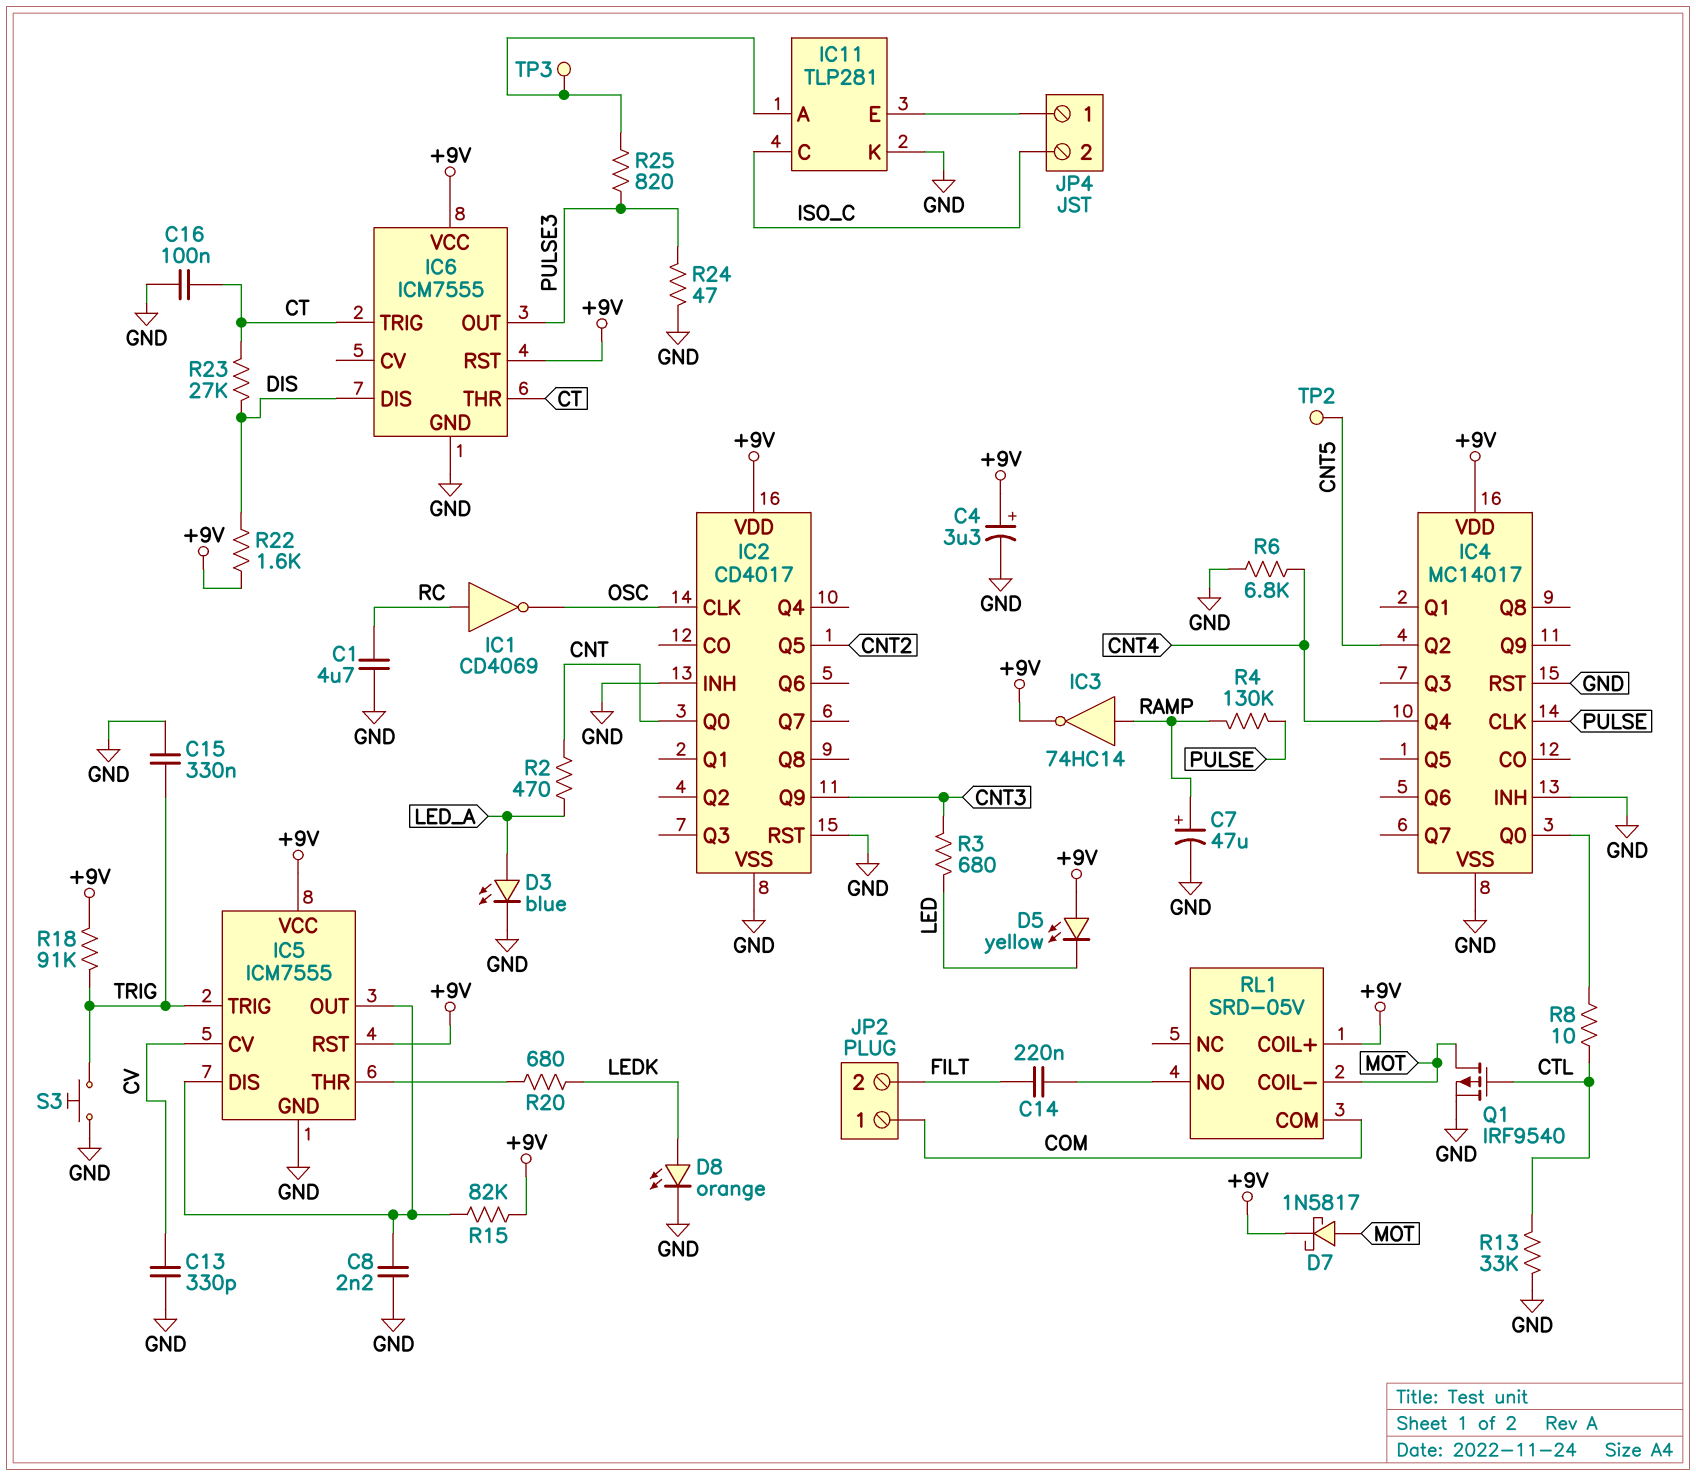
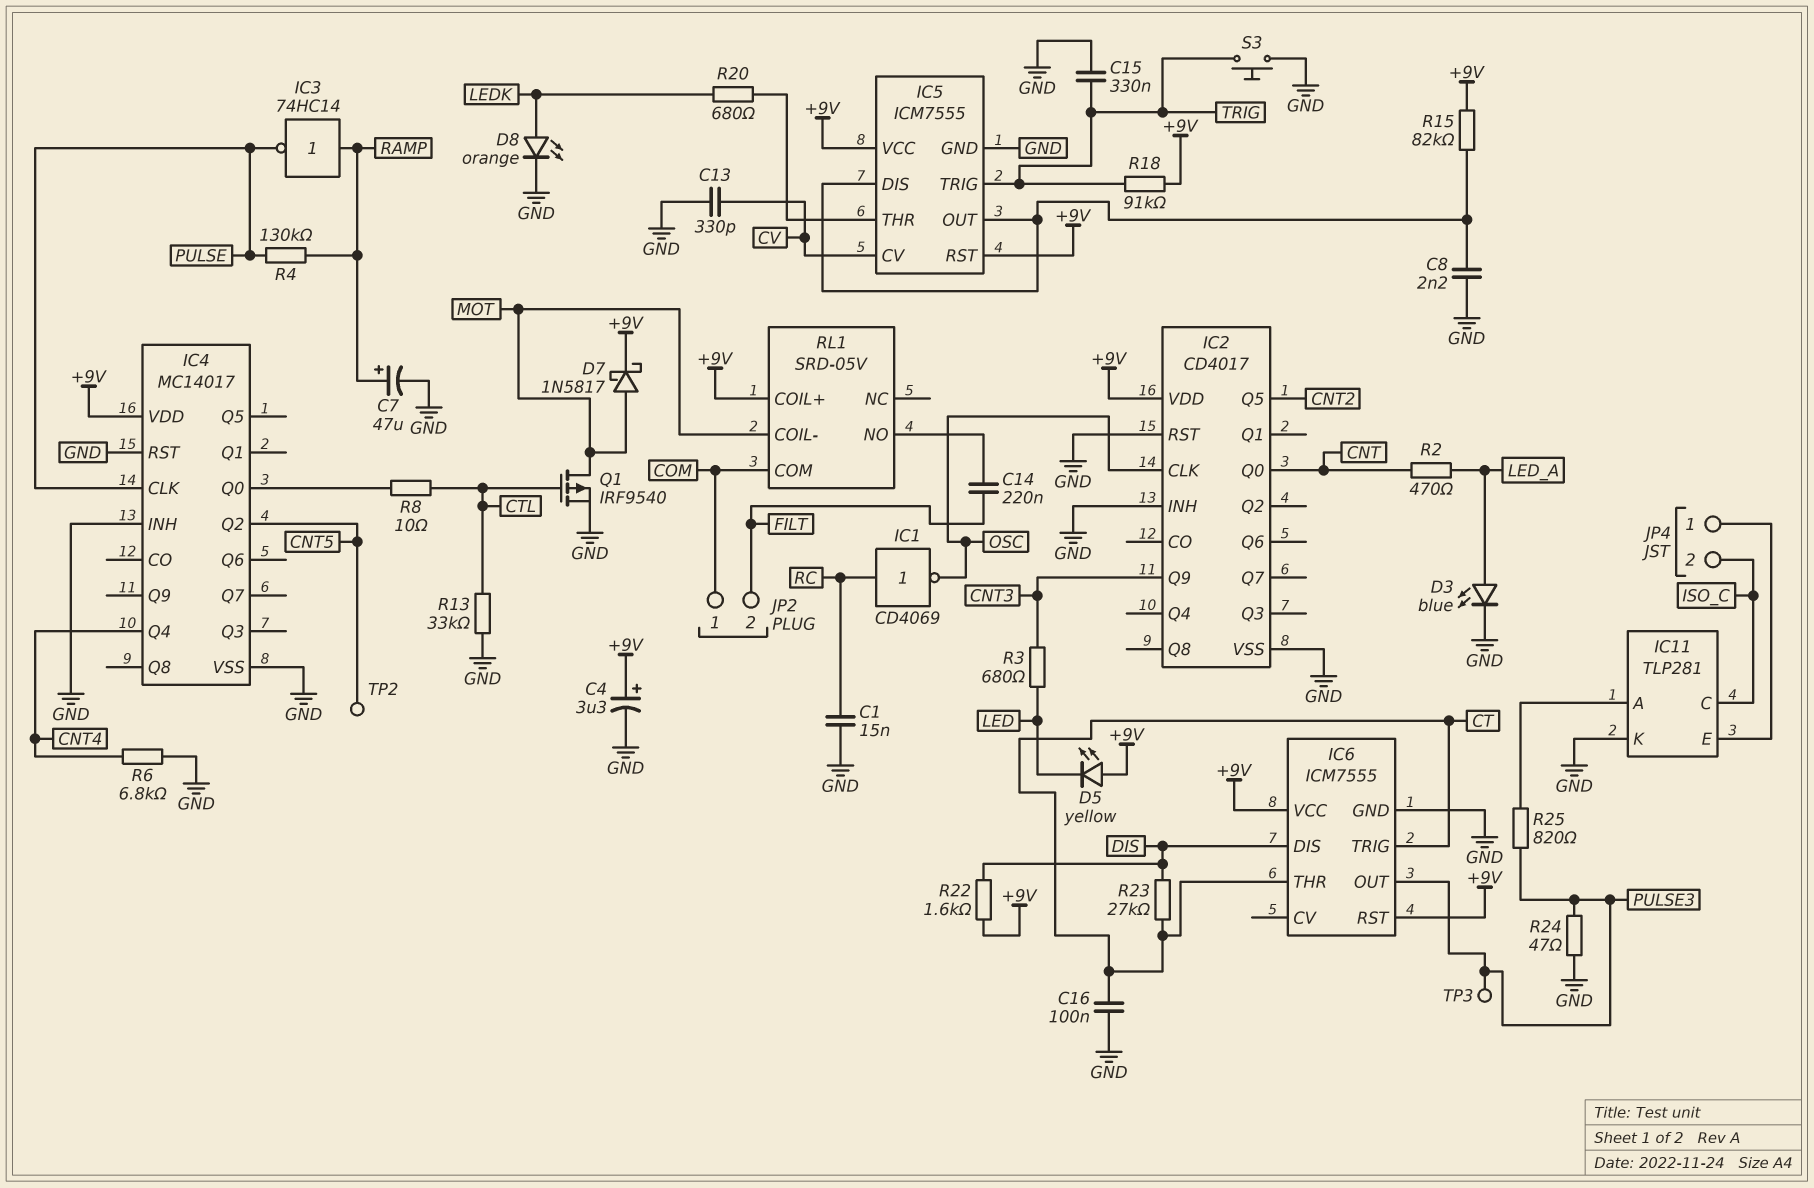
C1: 4.7uF (GND, RC) -> 15nF (GND, RC)
IC3: NOT 74HC14 (in RAMP, out +9V) -> NOT 74HC14 (in RAMP, out PULSE)
TP3: test point (IC11/A) -> test point (PULSE3)

